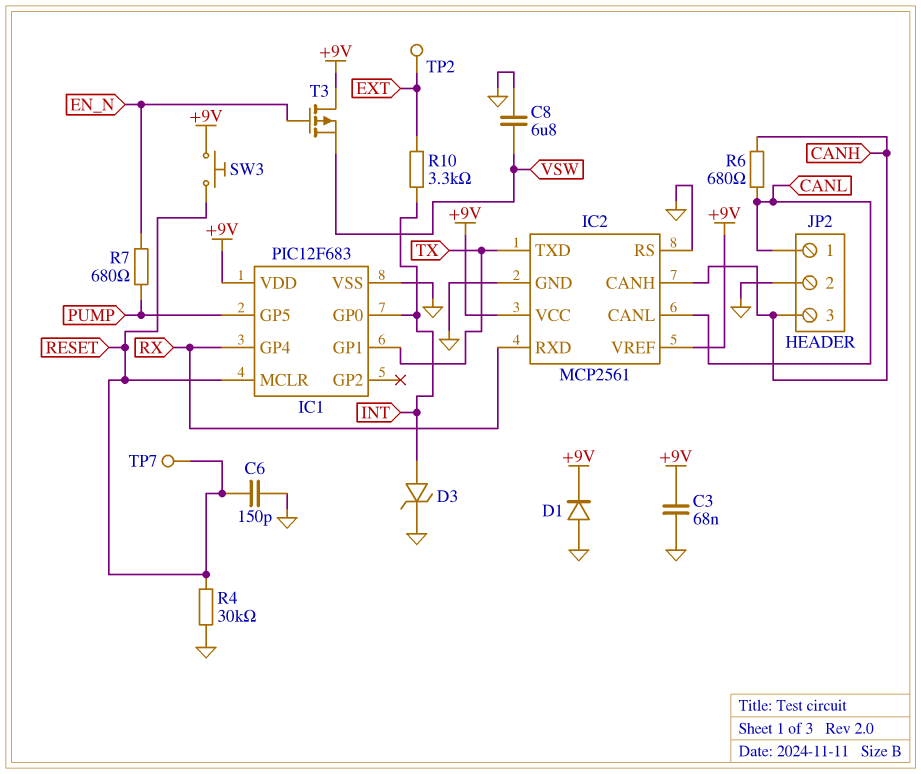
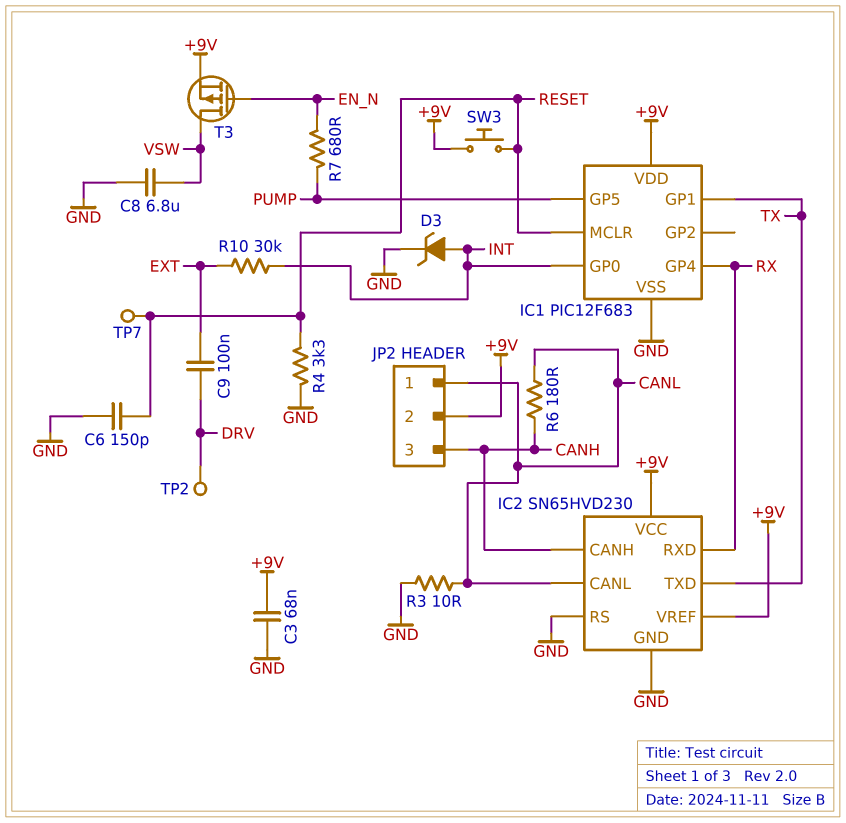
C9: none -> 100nF (DRV, EXT)
D1: diode (A GND, K +9V) -> none
IC2: MCP2561 -> SN65HVD230
JP2 pin 2: GND -> +9V
R3: none -> 10 (CANL, GND)
R4: 30k (GND, RESET) -> 3.3k (GND, RESET)
R6: 680 (CANH, CANL) -> 180 (CANH, CANL)
R10: 3.3k (EXT, INT) -> 30k (EXT, INT)
T3: PMOS (G EN_N, D +9V, S VSW) -> PMOS (G EN_N, D VSW, S +9V)
TP2: test point (EXT) -> test point (DRV)

